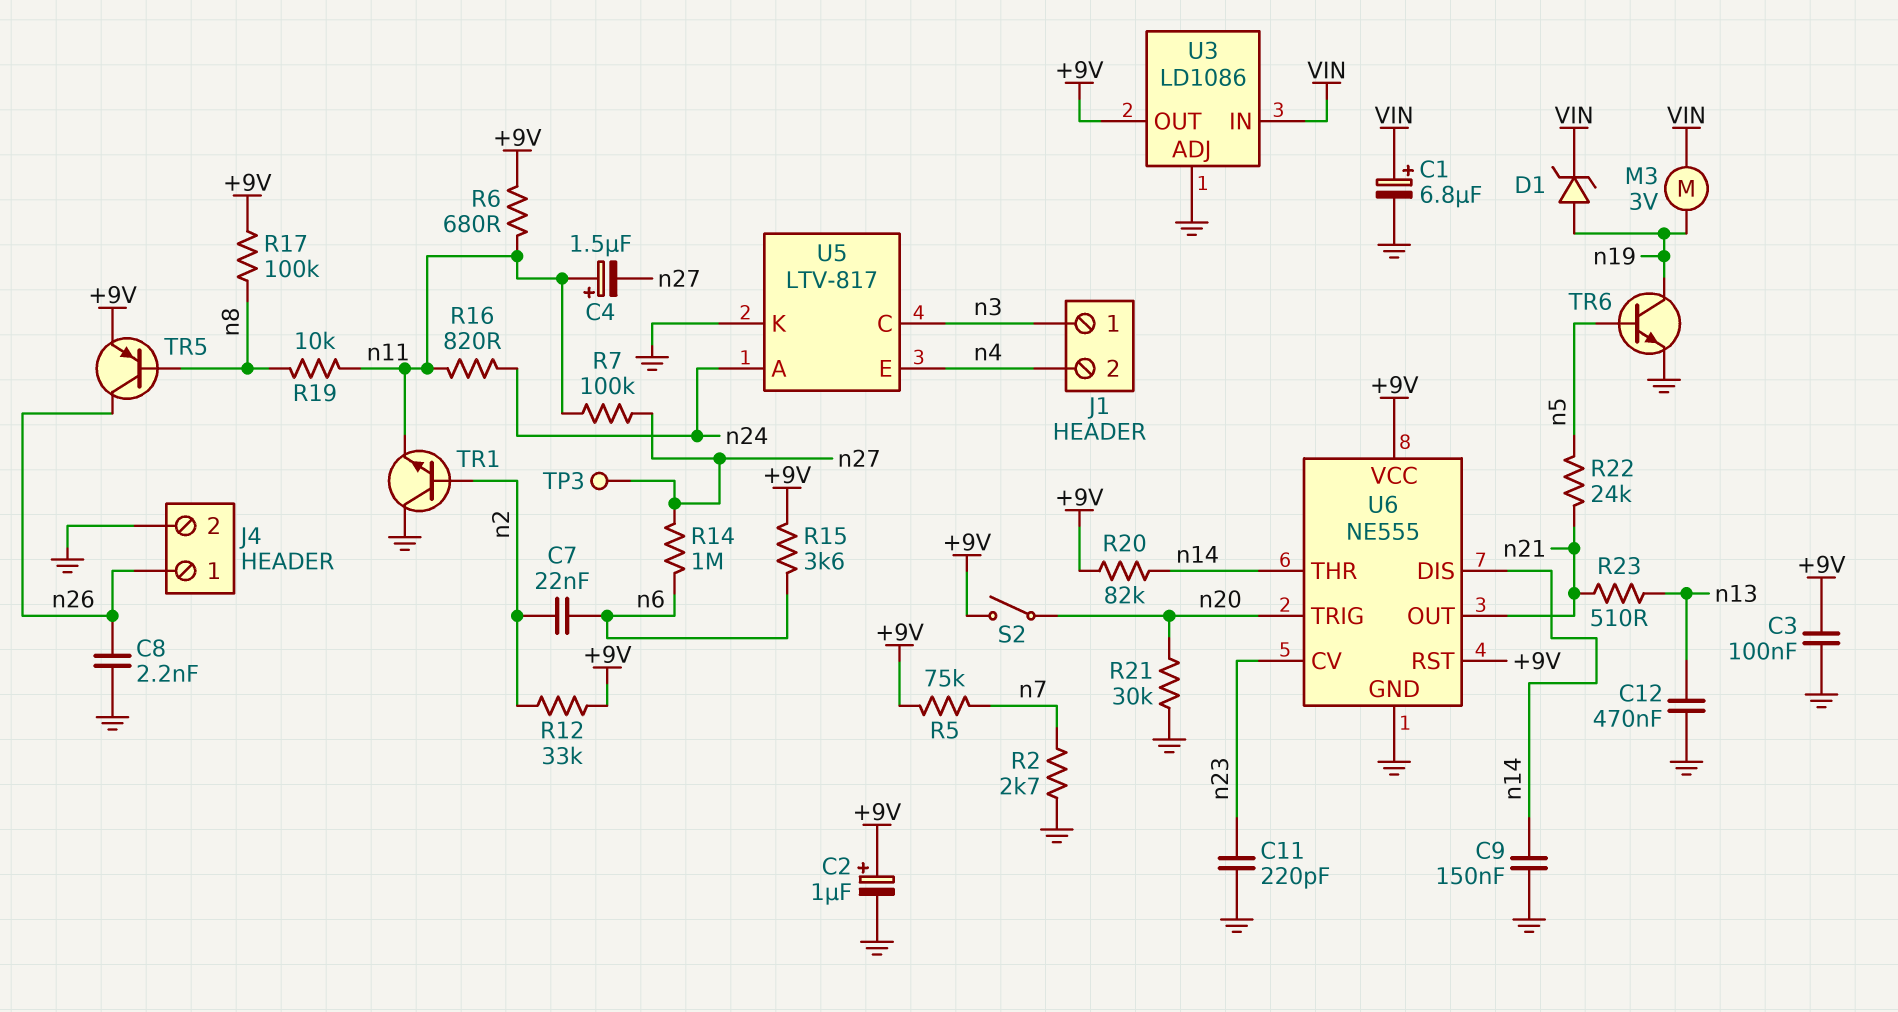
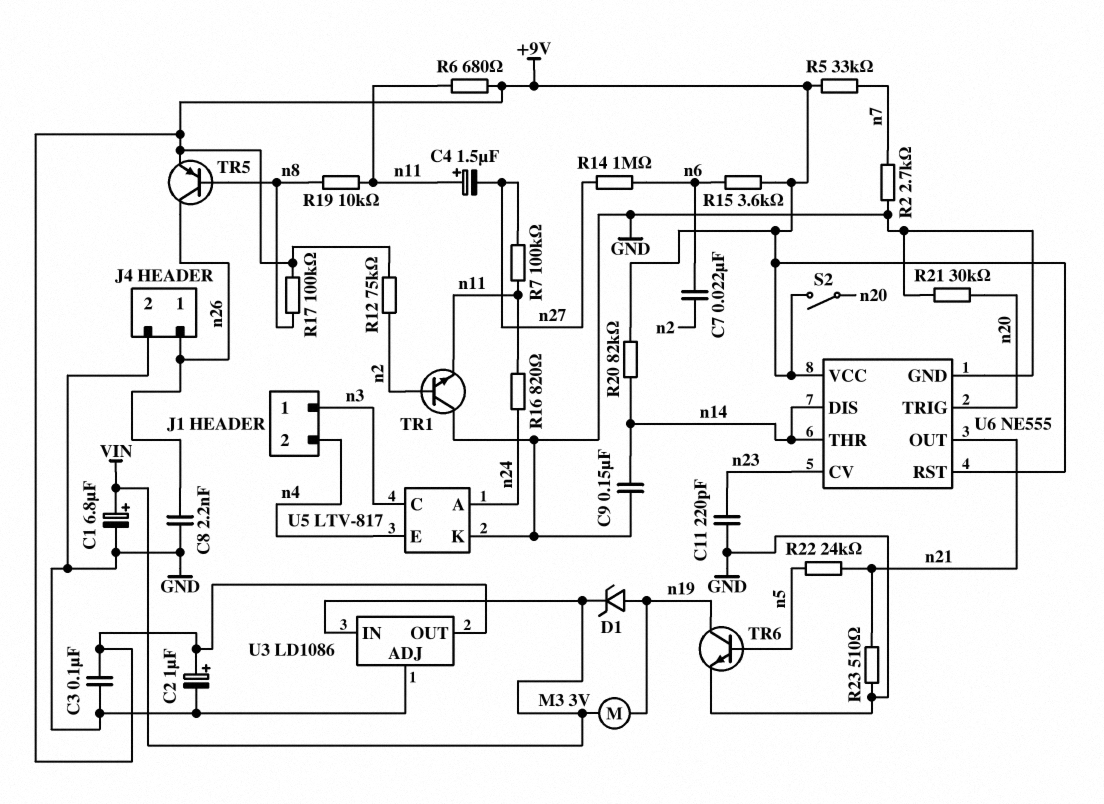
C12: 470nF (GND, n13) -> none
R5: 75k (+9V, n7) -> 33k (+9V, n7)
R12: 33k (+9V, n2) -> 75k (+9V, n2)
R23: 510 (n13, n21) -> 510 (GND, n21)
TP3: test point (n27) -> none

